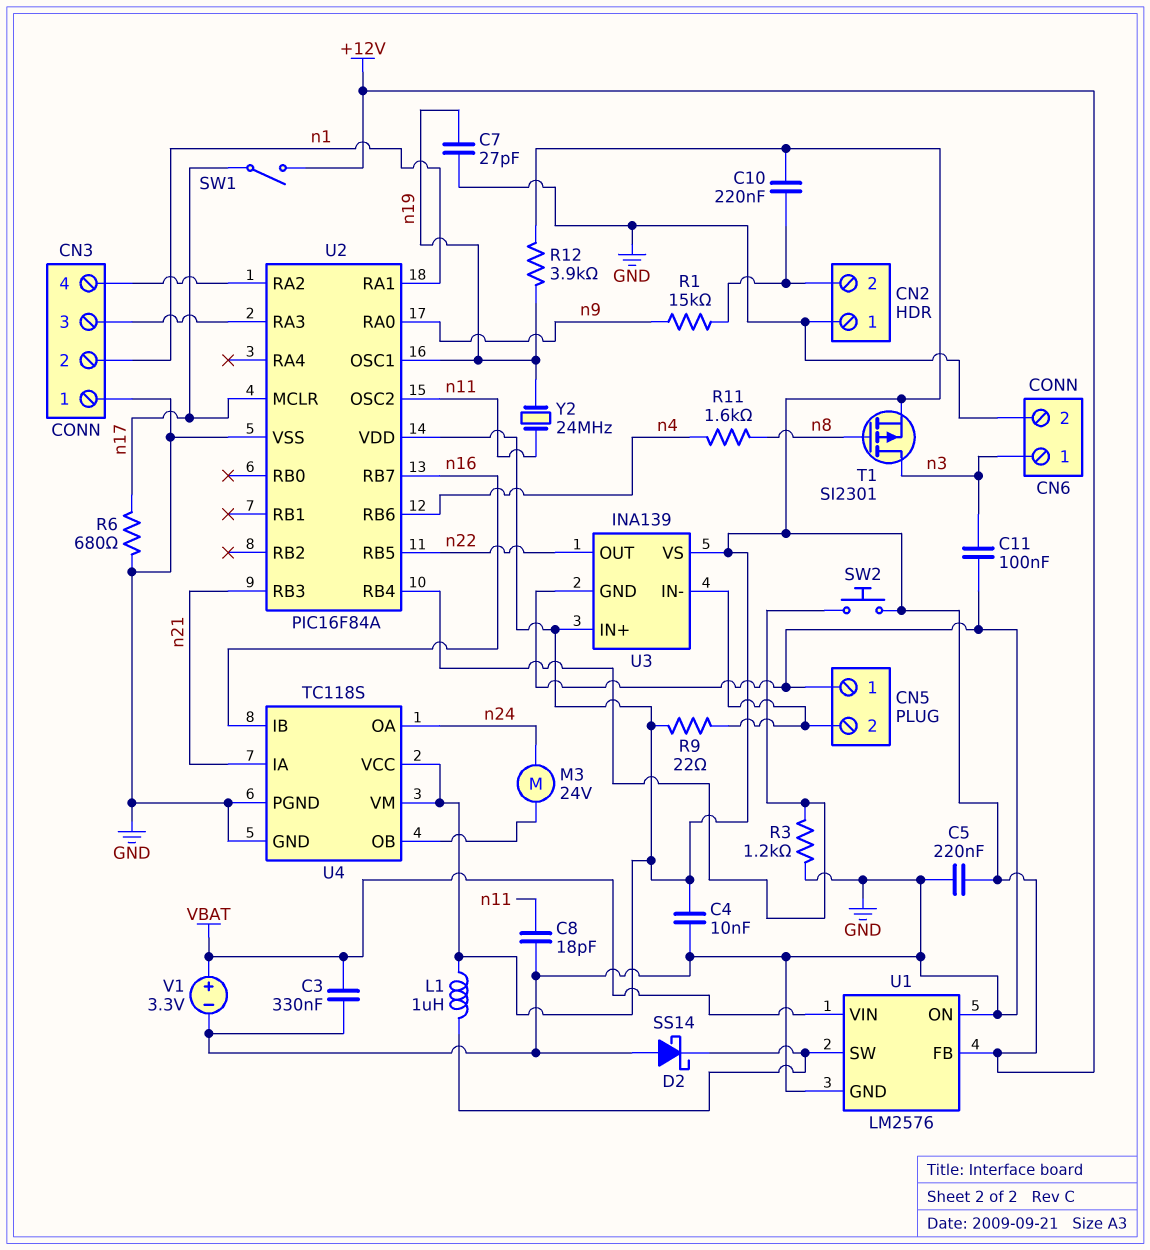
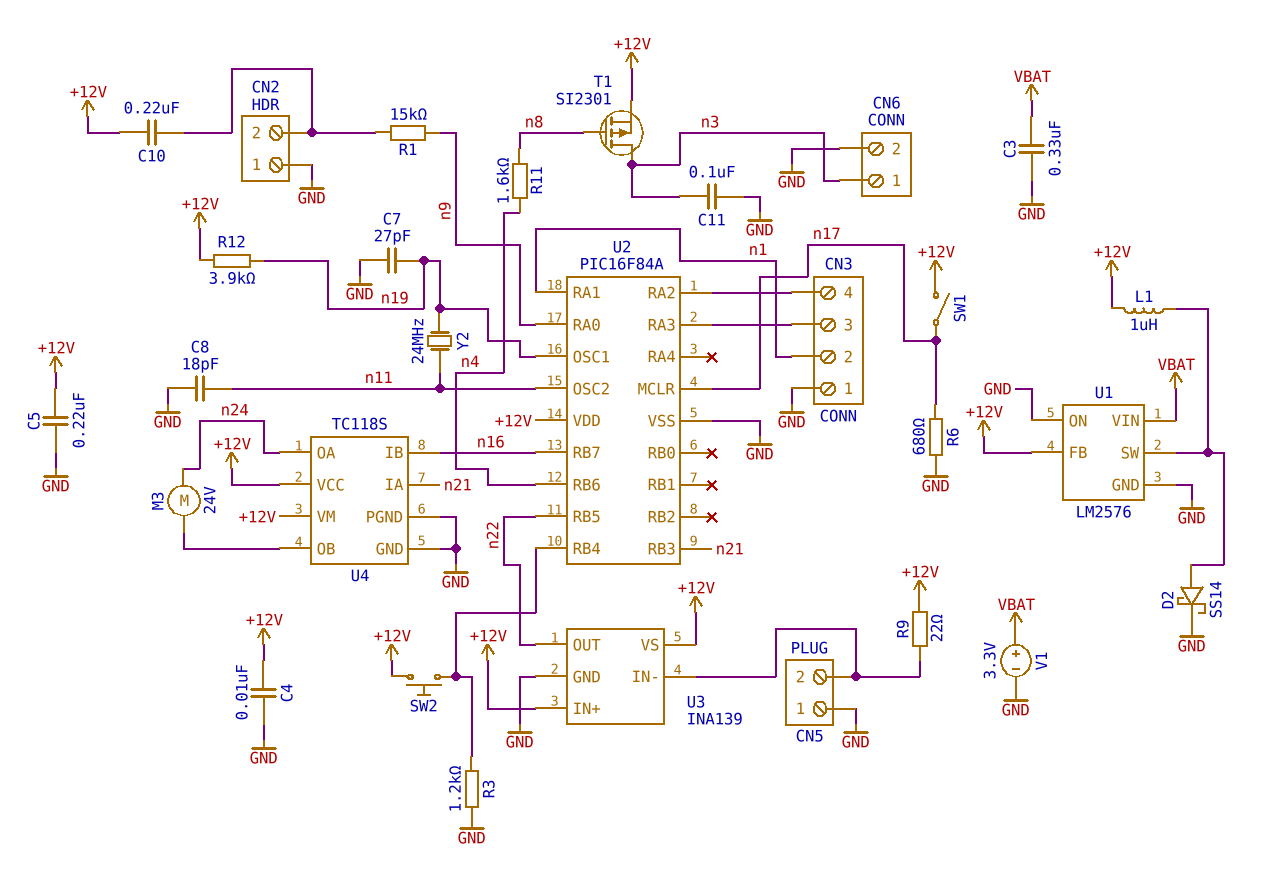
D2: schottky SS14 (A GND, K U1/SW) -> schottky SS14 (A U1/SW, K GND)

